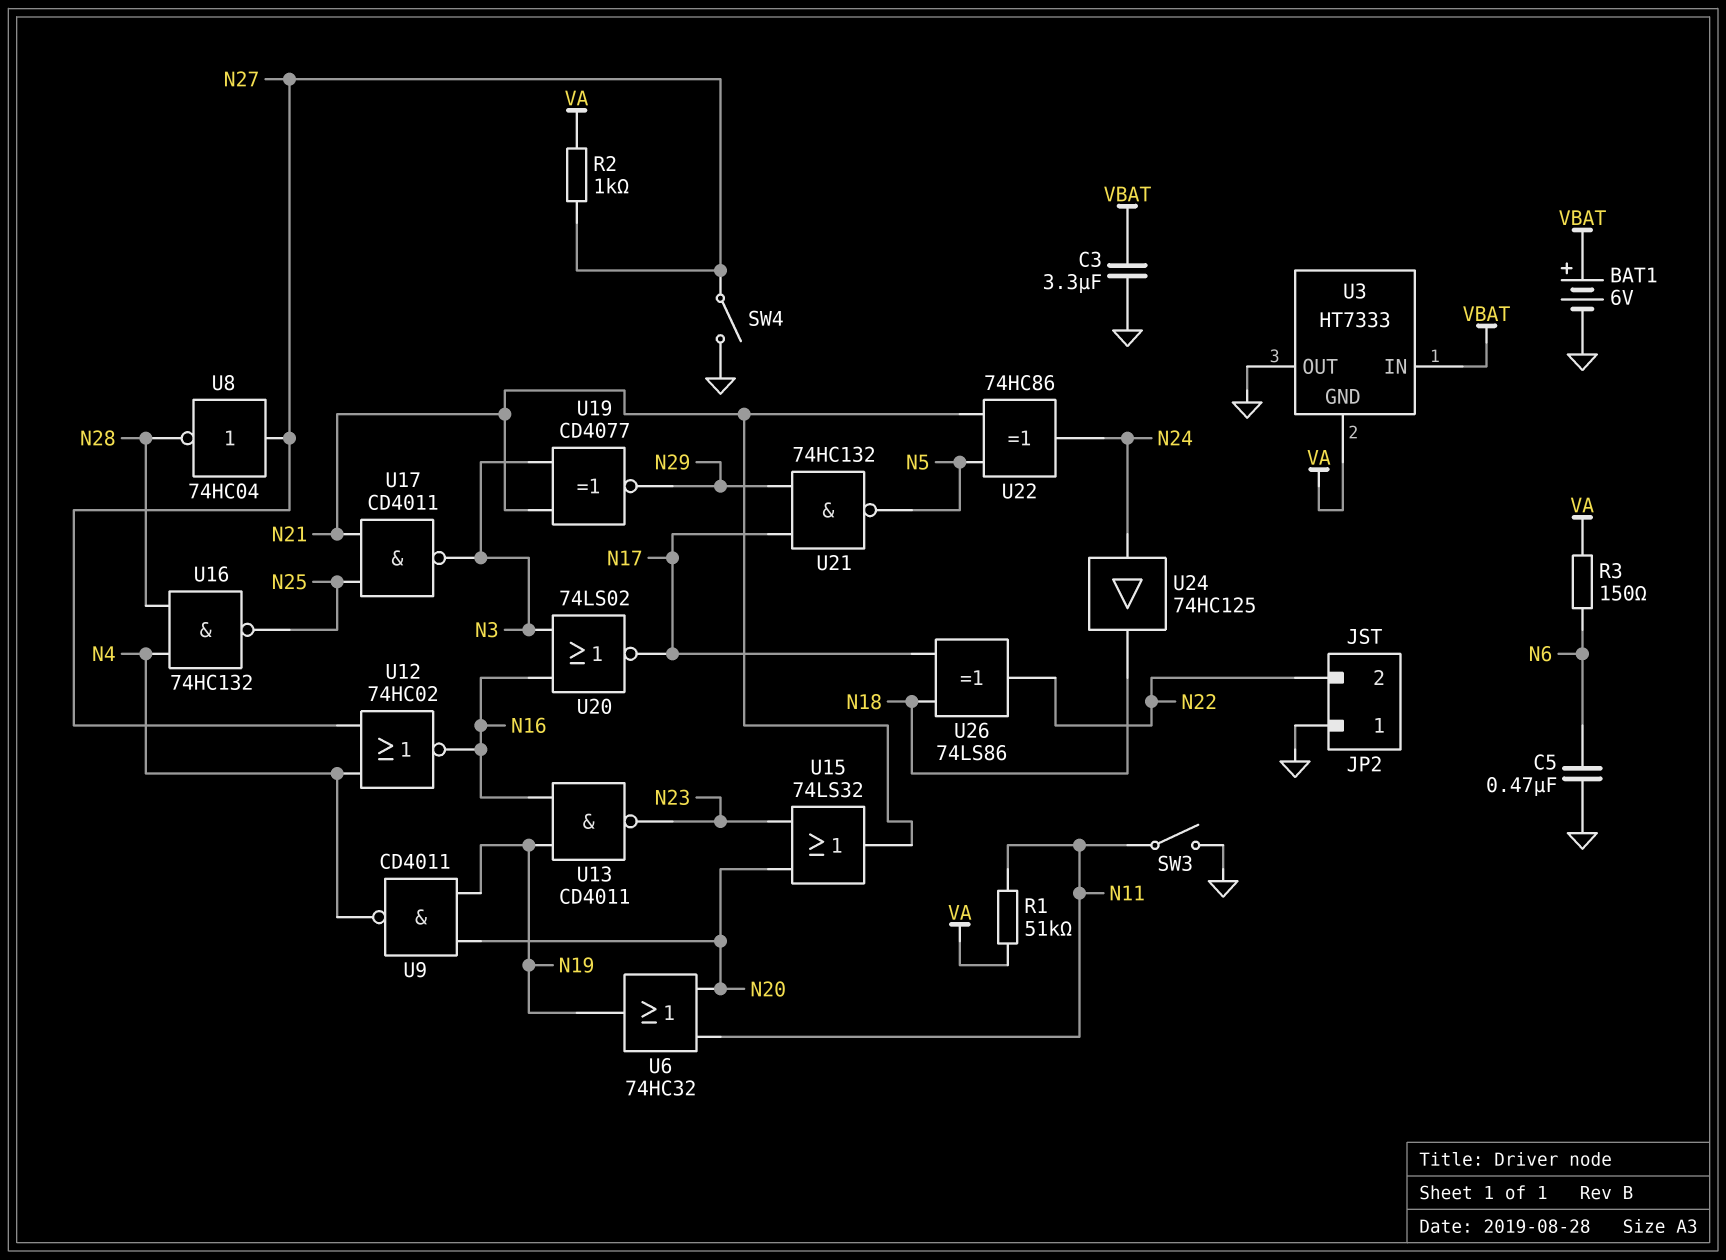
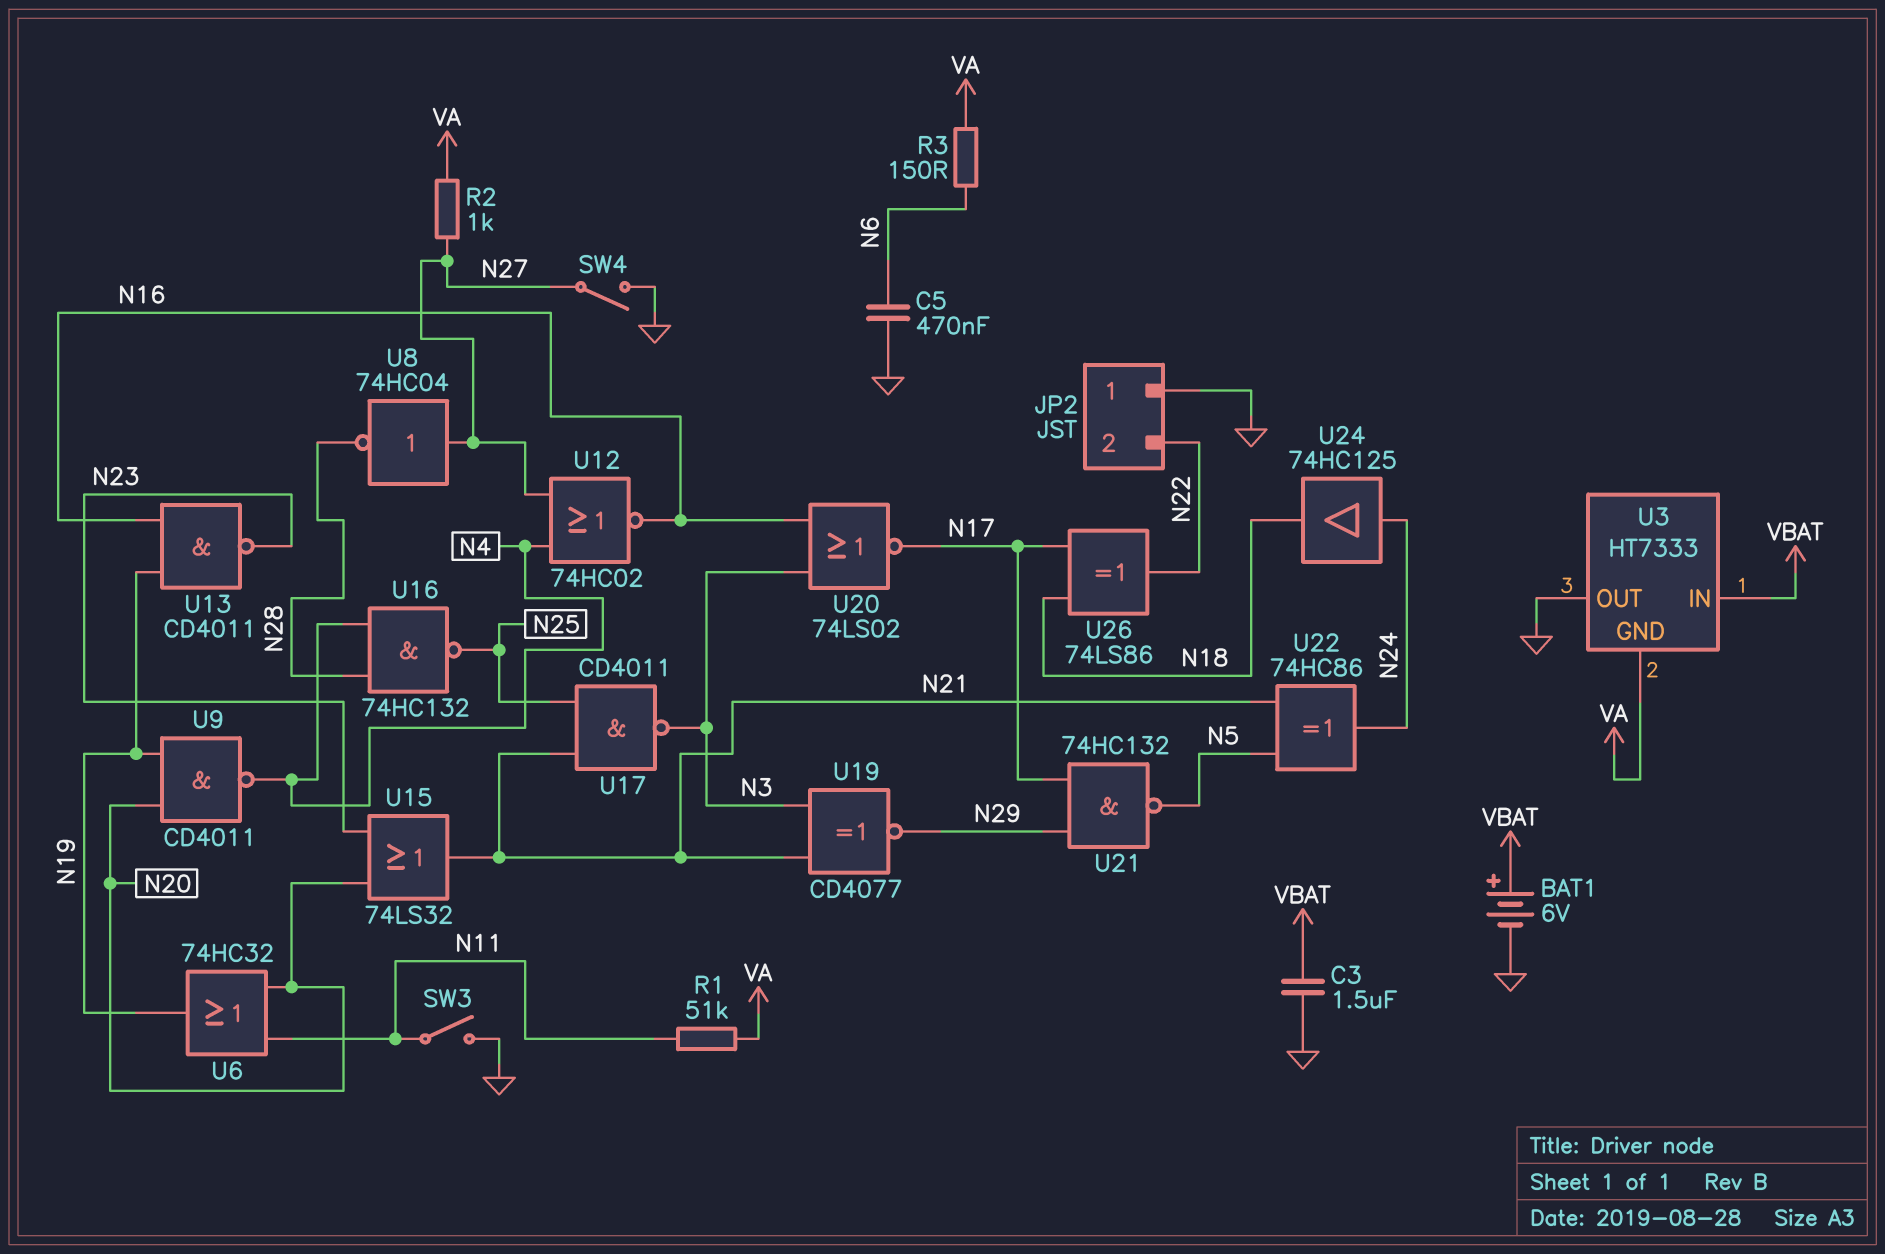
C3: 3.3uF (GND, VBAT) -> 1.5uF (GND, VBAT)

